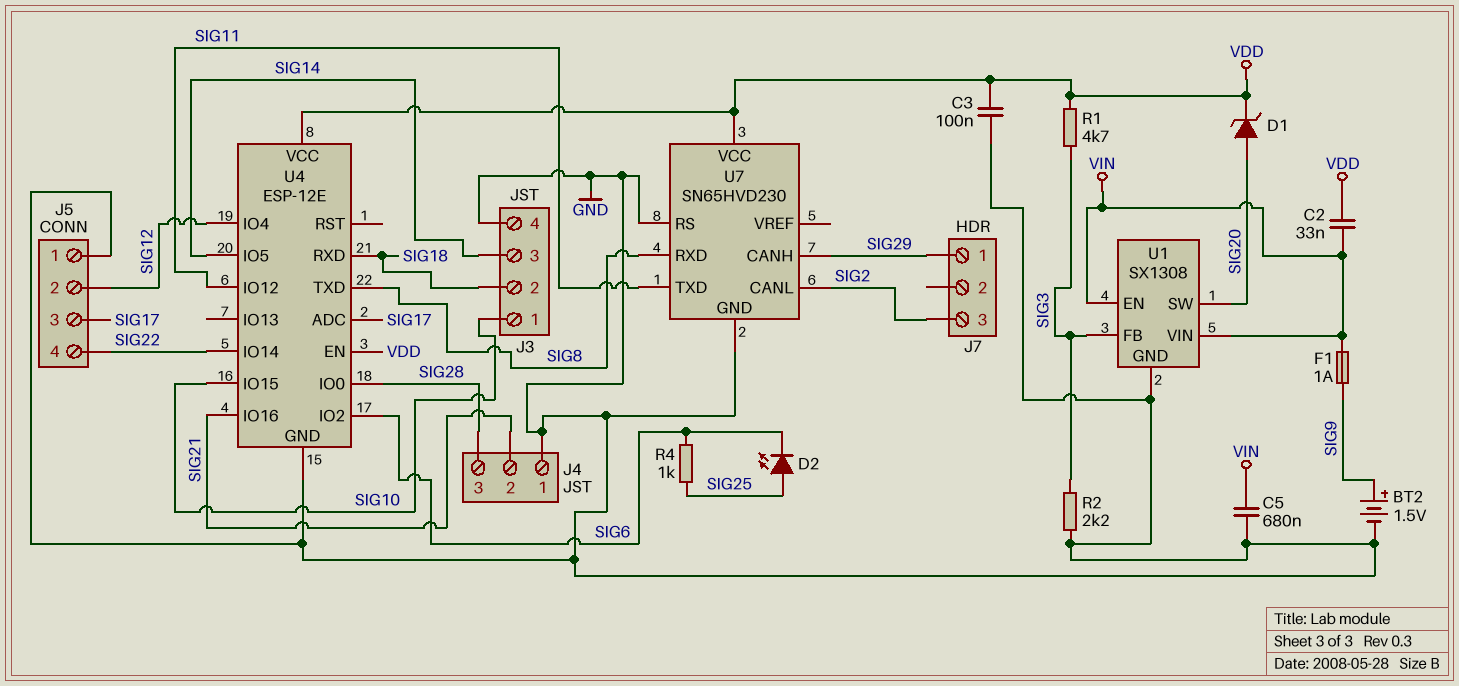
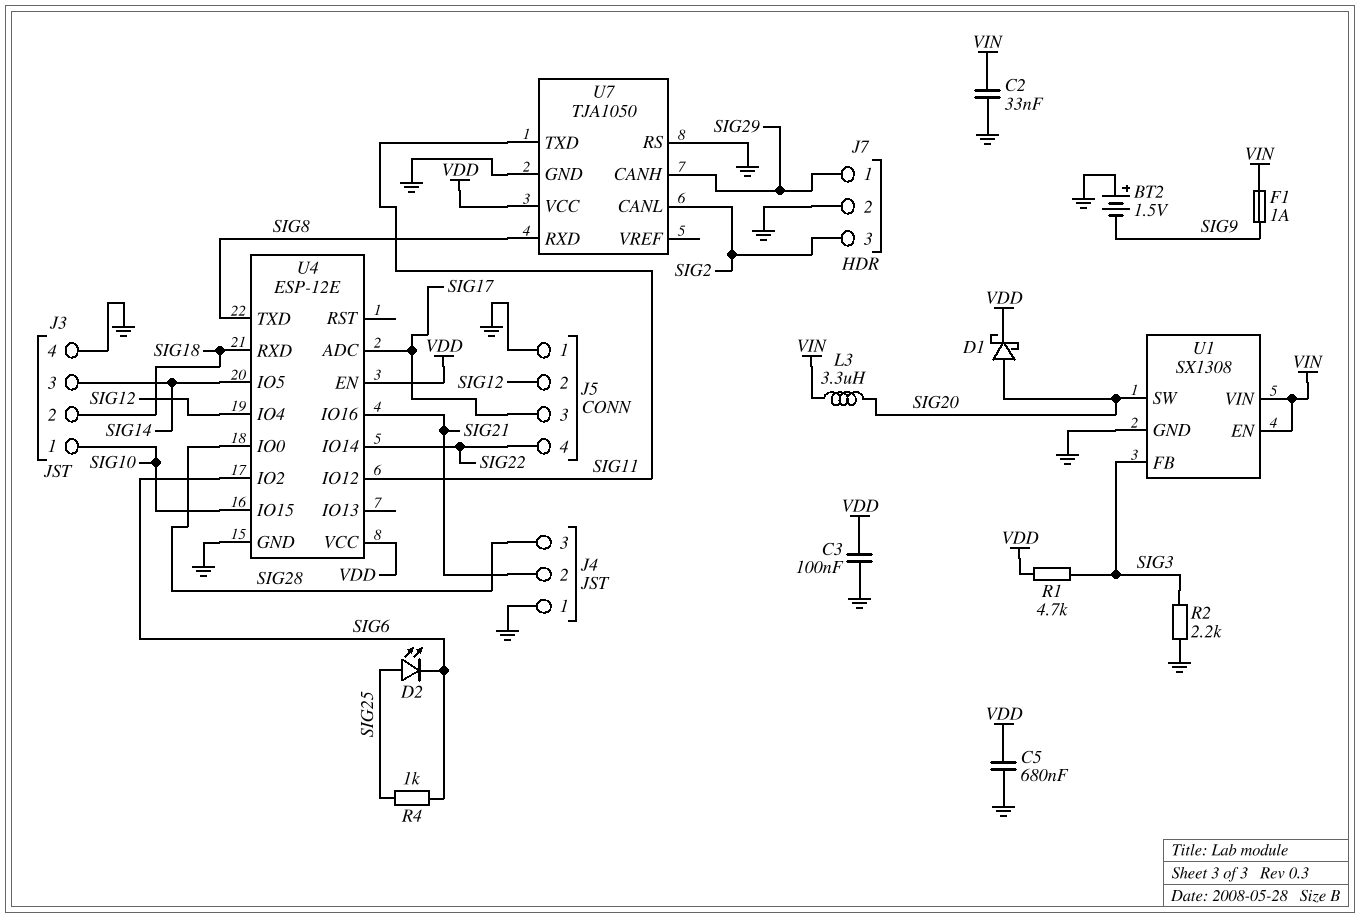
BT2: 1.5V (plus SIG9, minus GND) -> 1.5V (plus GND, minus SIG9)
C2: 33nF (VDD, VIN) -> 33nF (GND, VIN)
C5: 680nF (GND, VIN) -> 680nF (GND, VDD)
D1: zener (A SIG20, K VDD) -> schottky (A SIG20, K VDD)
J7 pin 2: none -> GND
L3: none -> 3.3uH (SIG20, VIN)
U7: SN65HVD230 -> TJA1050

